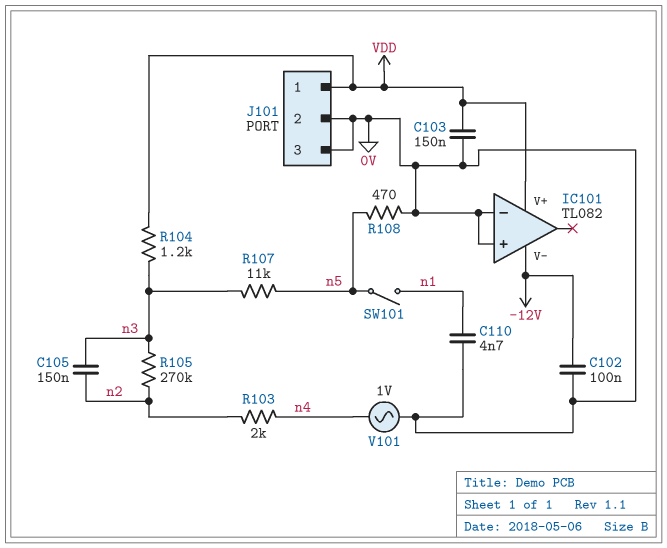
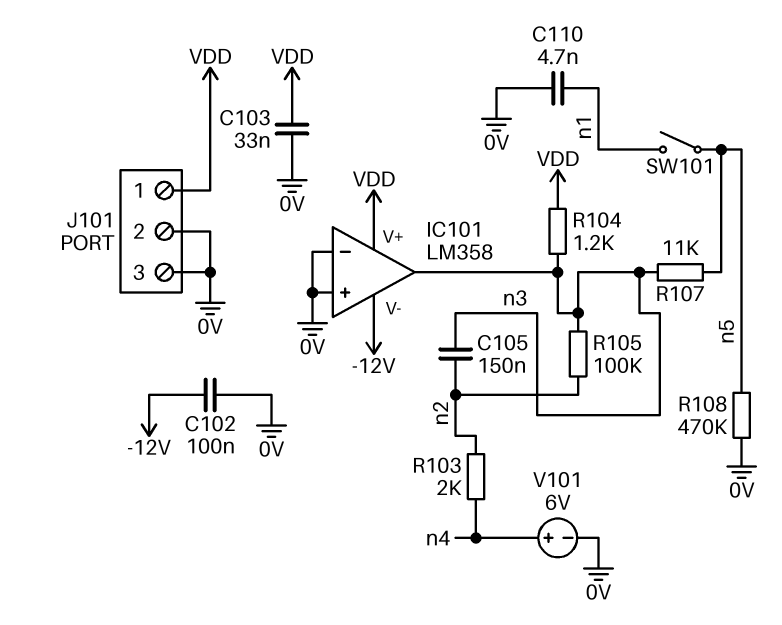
C103: 150nF (0V, VDD) -> 33nF (0V, VDD)
IC101: TL082 -> LM358
IC101 pin out: none -> n3
R105: 270k (n2, n3) -> 100k (n2, n3)
R108: 470 (0V, n5) -> 470k (0V, n5)
V101: AC 1V (0V, n4) -> 6V (plus n4, minus 0V)

